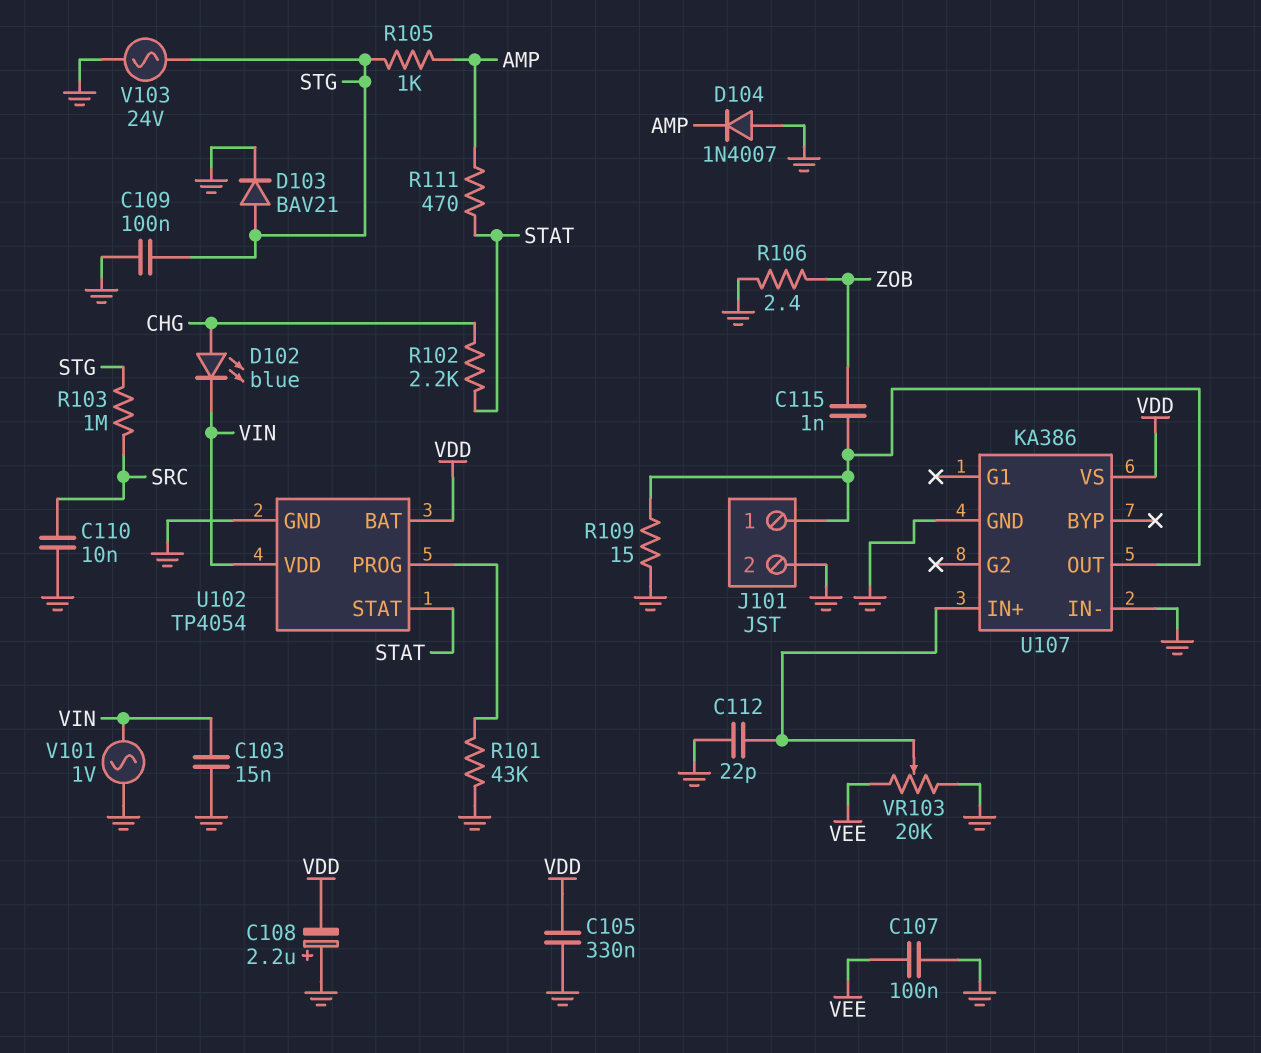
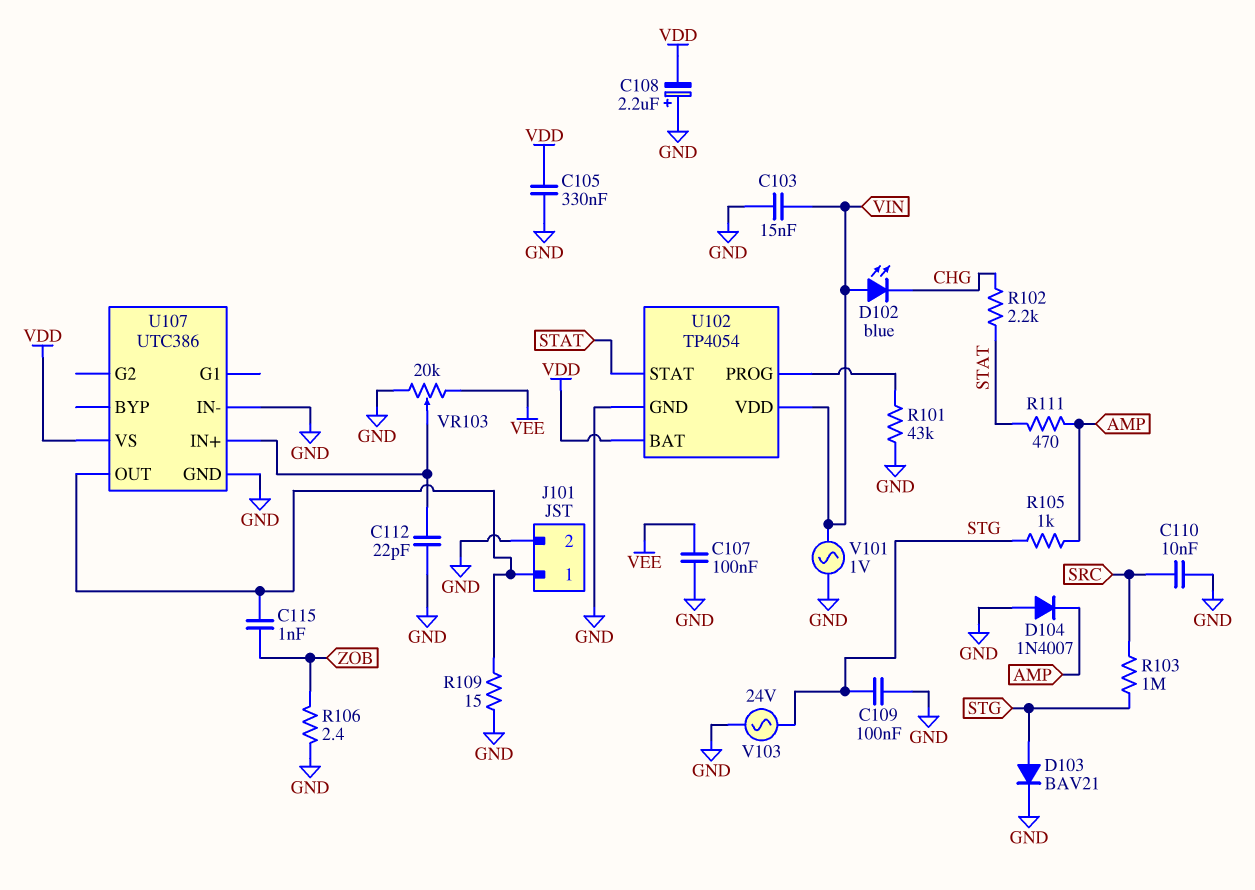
D102: LED blue (A CHG, K VIN) -> LED blue (A VIN, K CHG)
U107: KA386 -> UTC386

